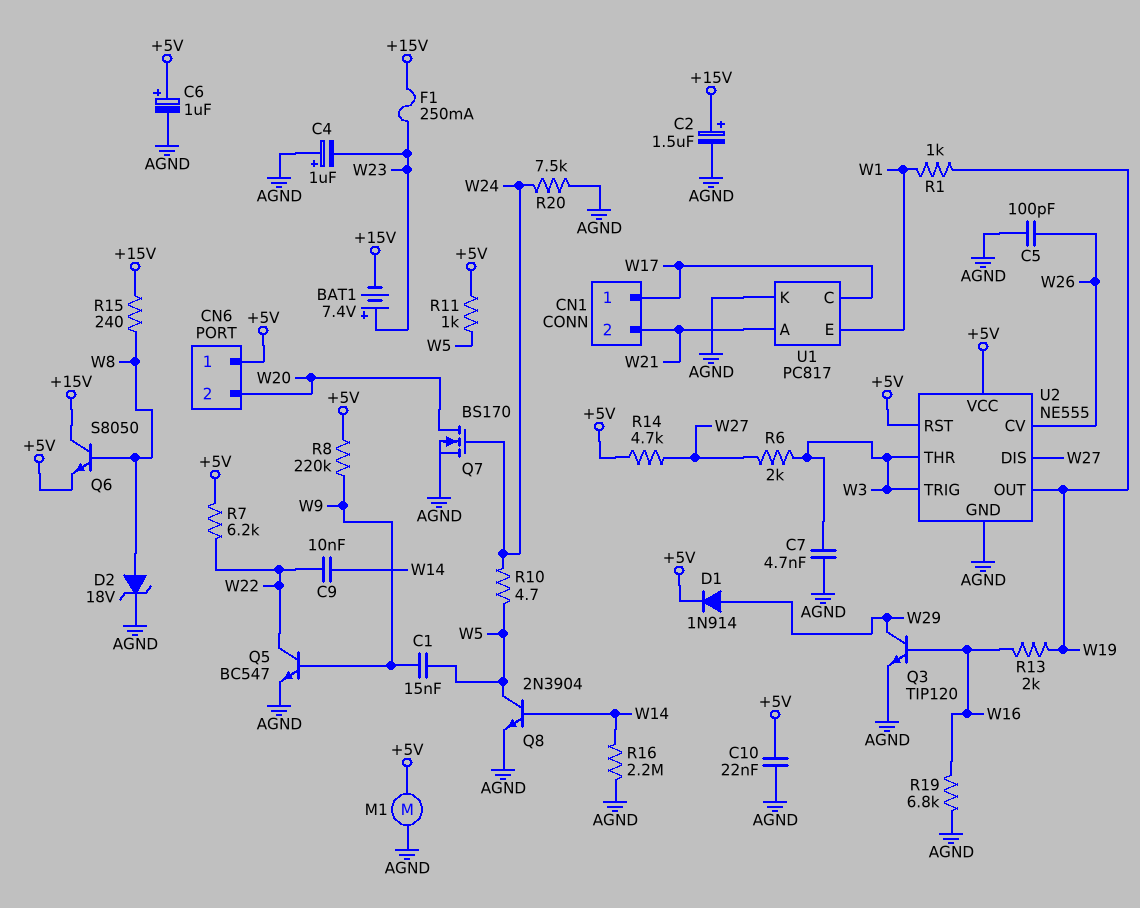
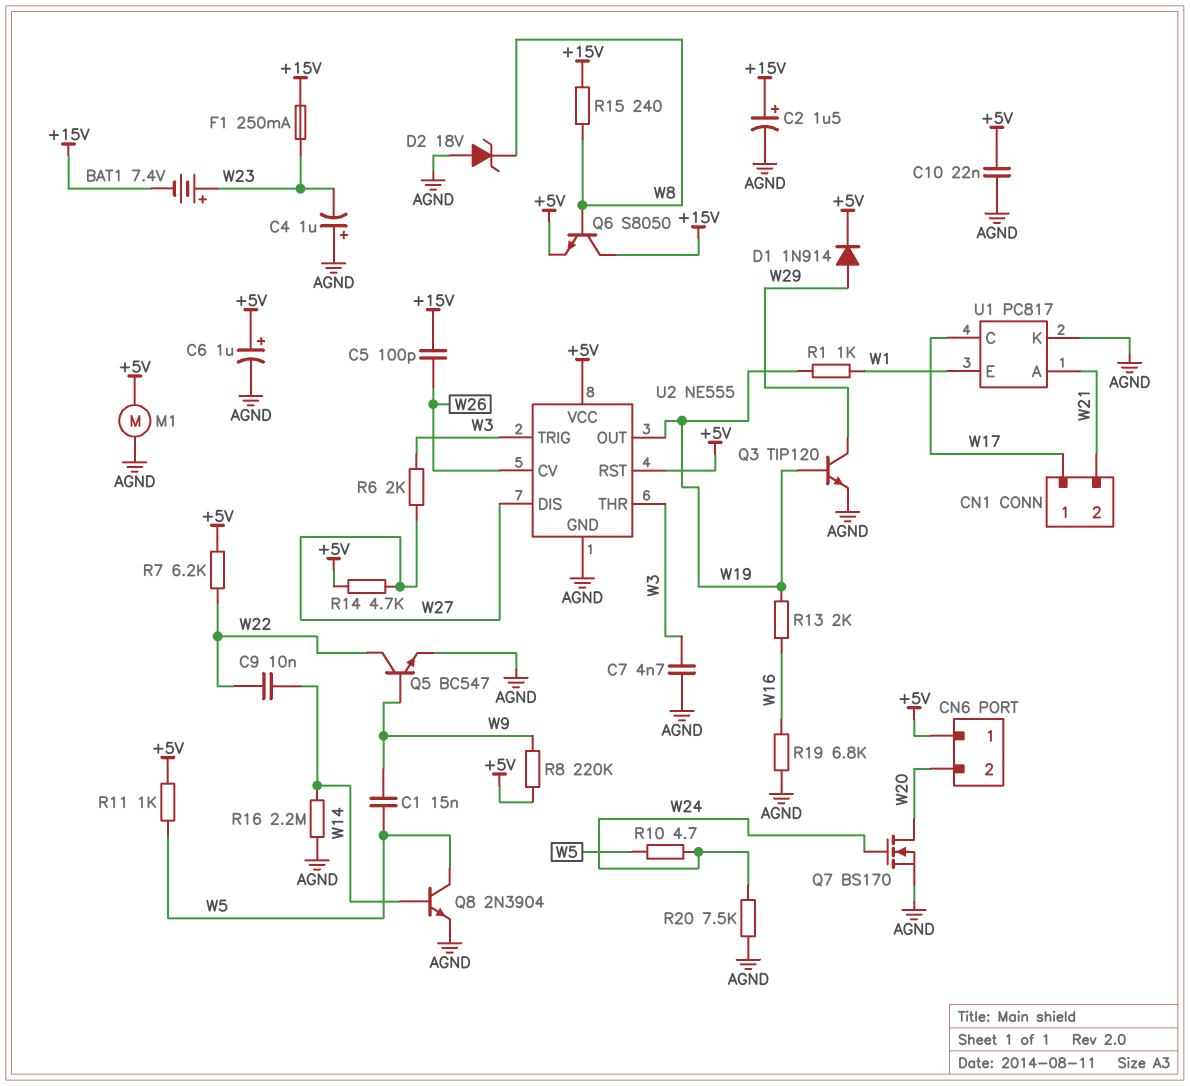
C5: 100pF (AGND, W26) -> 100pF (+15V, W26)
D2: zener 18V (A W8, K AGND) -> zener 18V (A AGND, K W8)
Q3: NPN TIP120 (B W16, C W29, E AGND) -> NPN TIP120 (B W19, C W29, E AGND)

